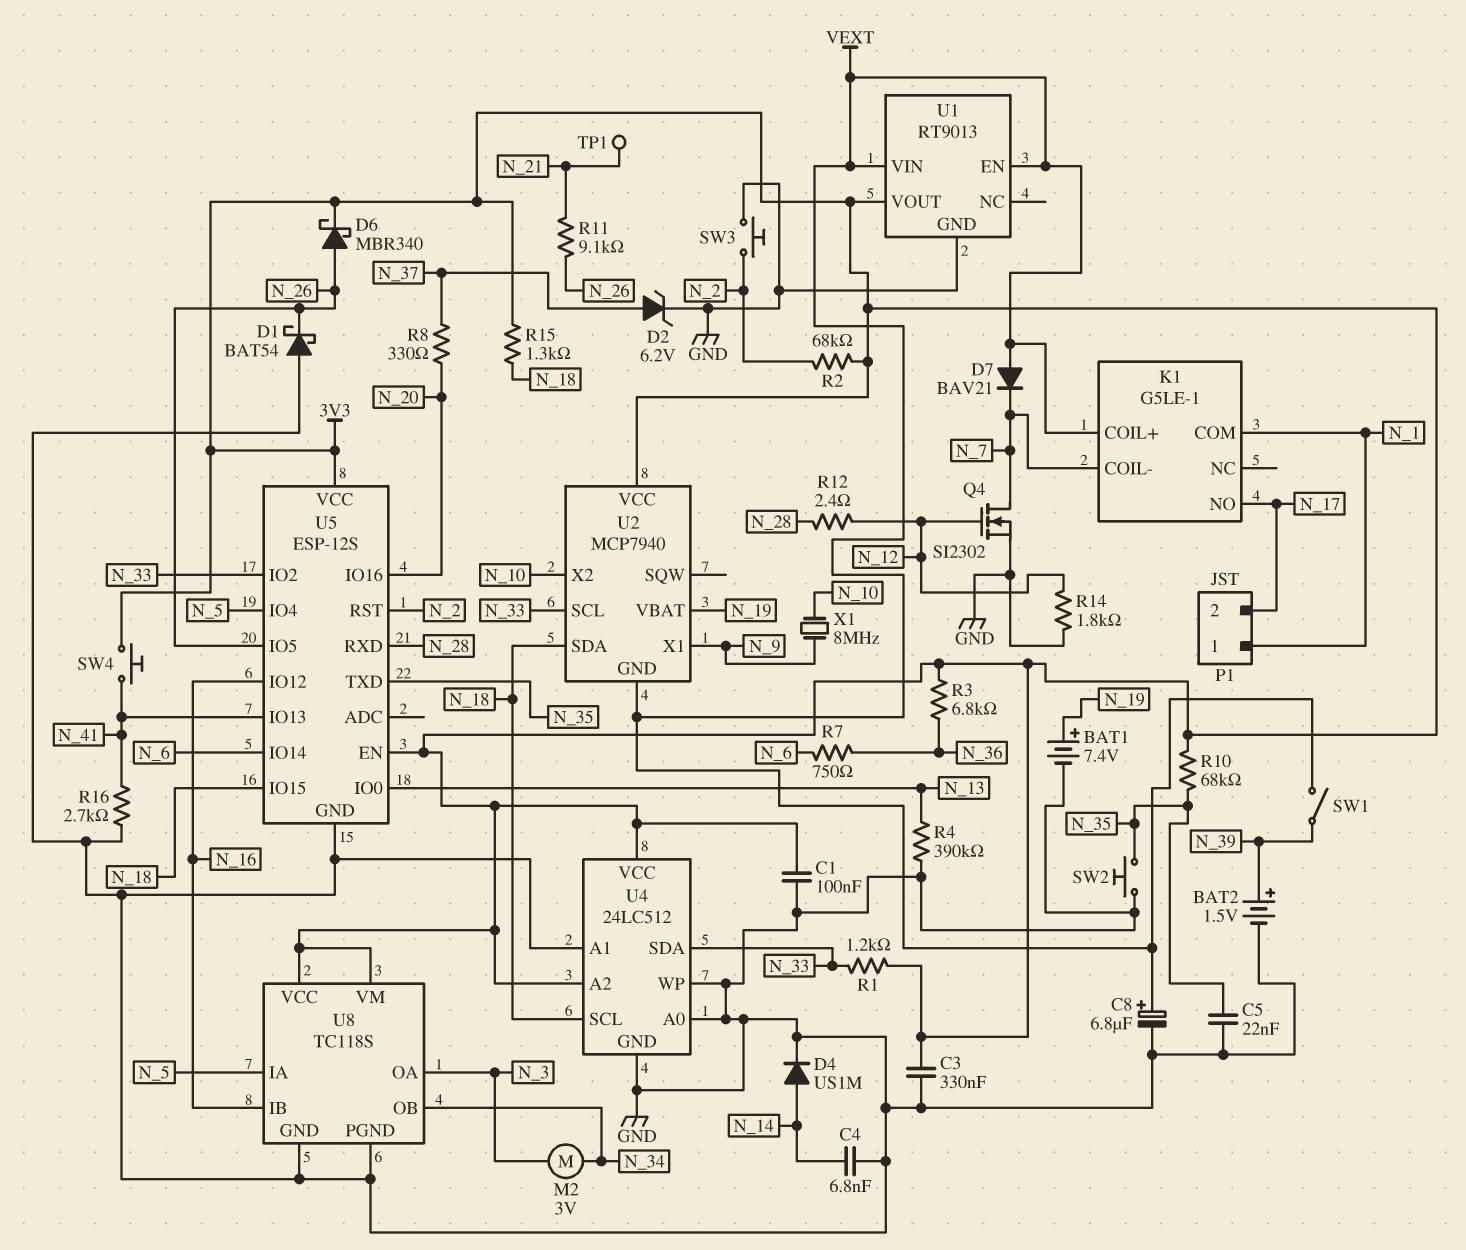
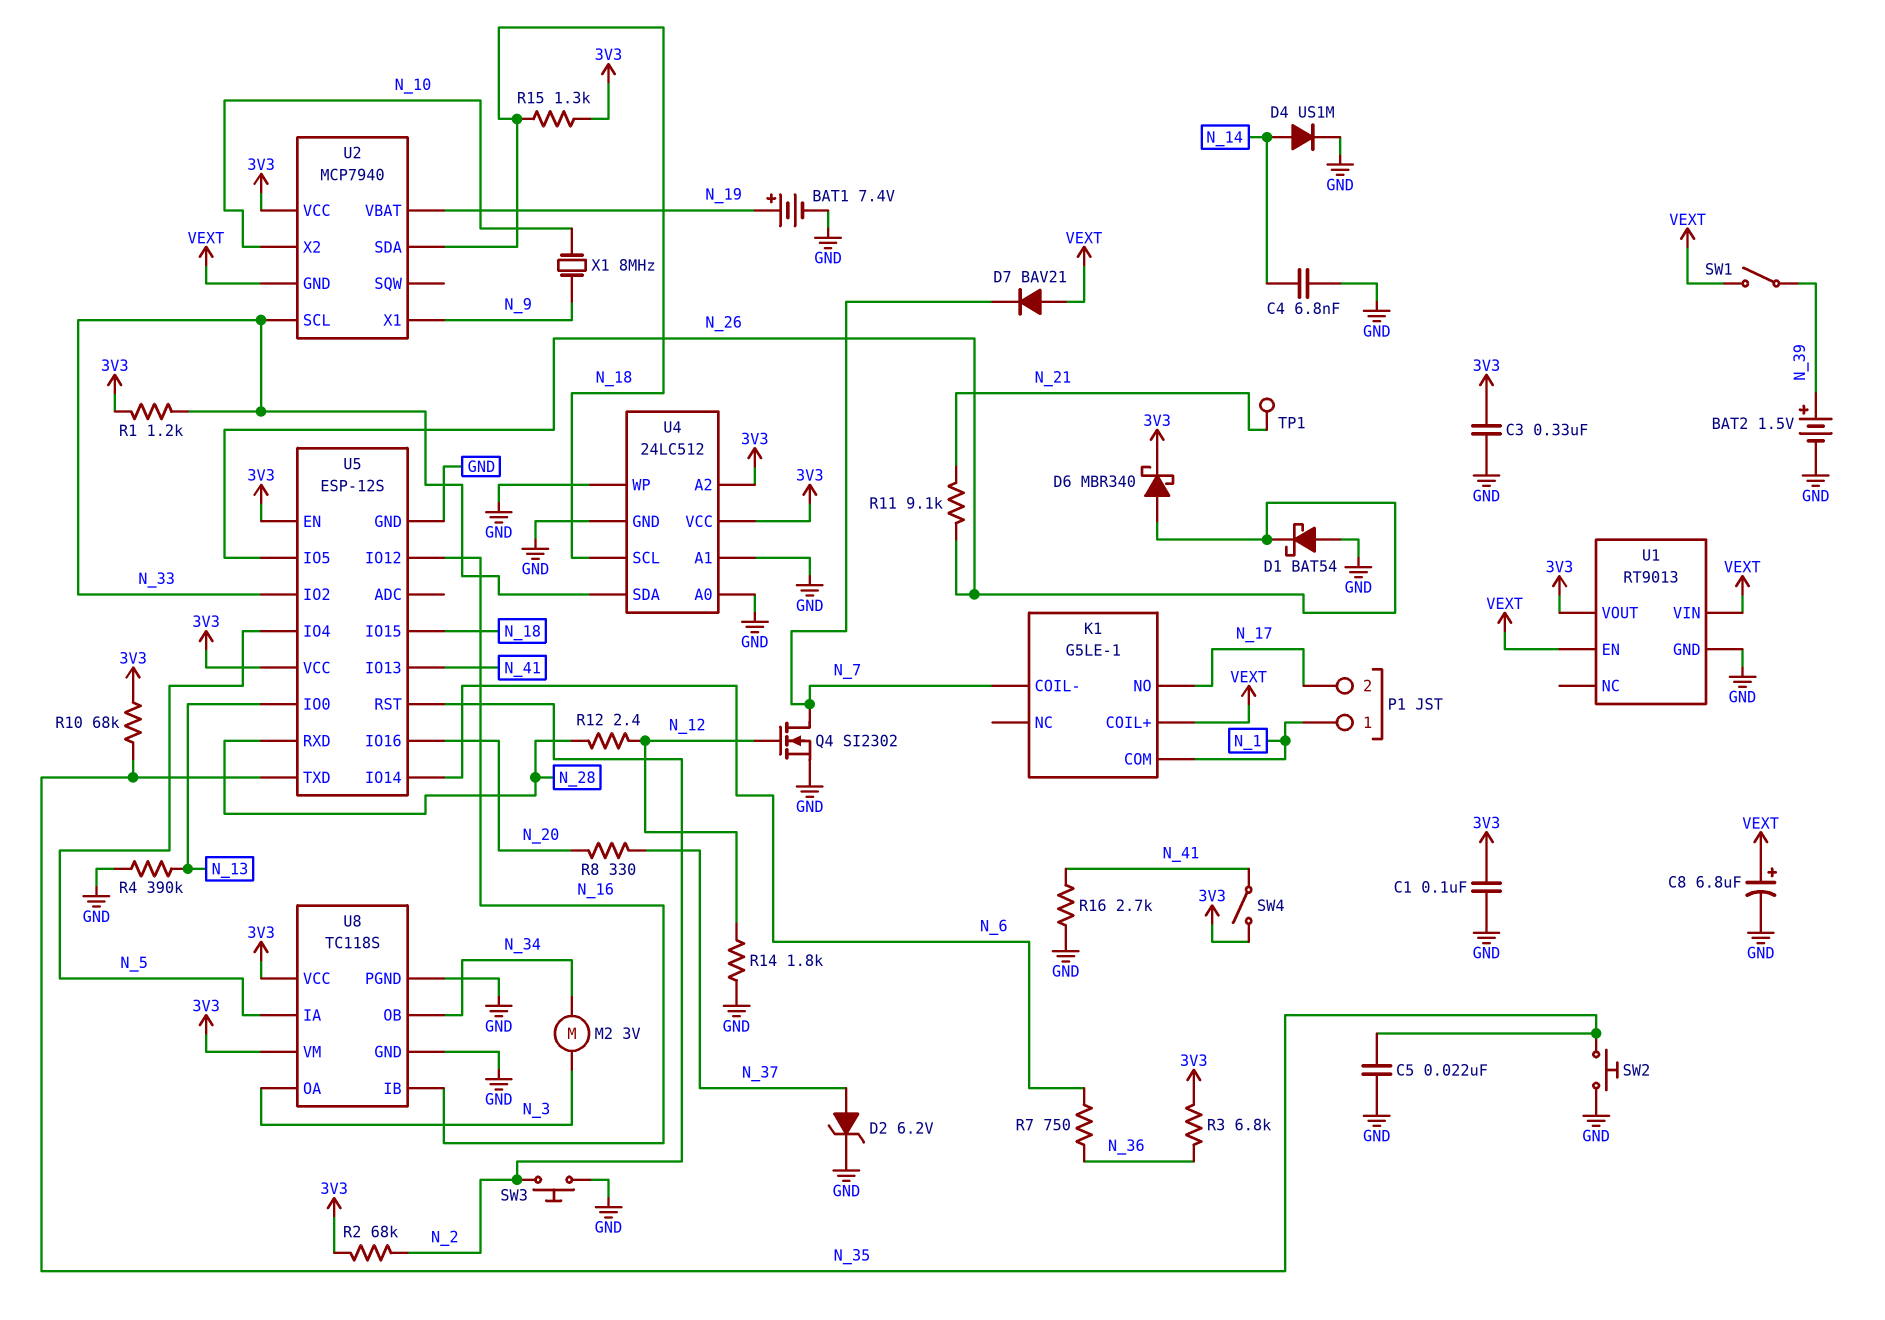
SW4: button (3V3, N_41) -> switch (3V3, N_41)

